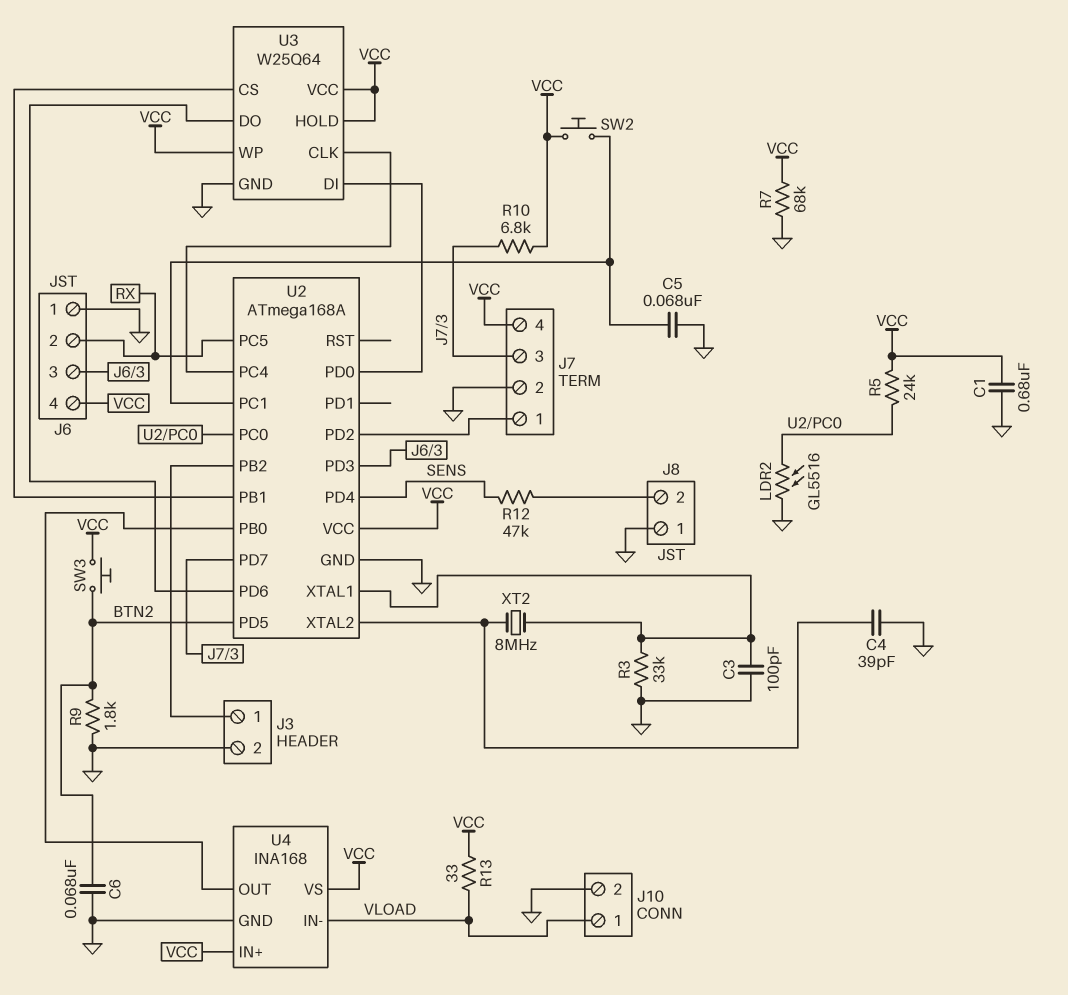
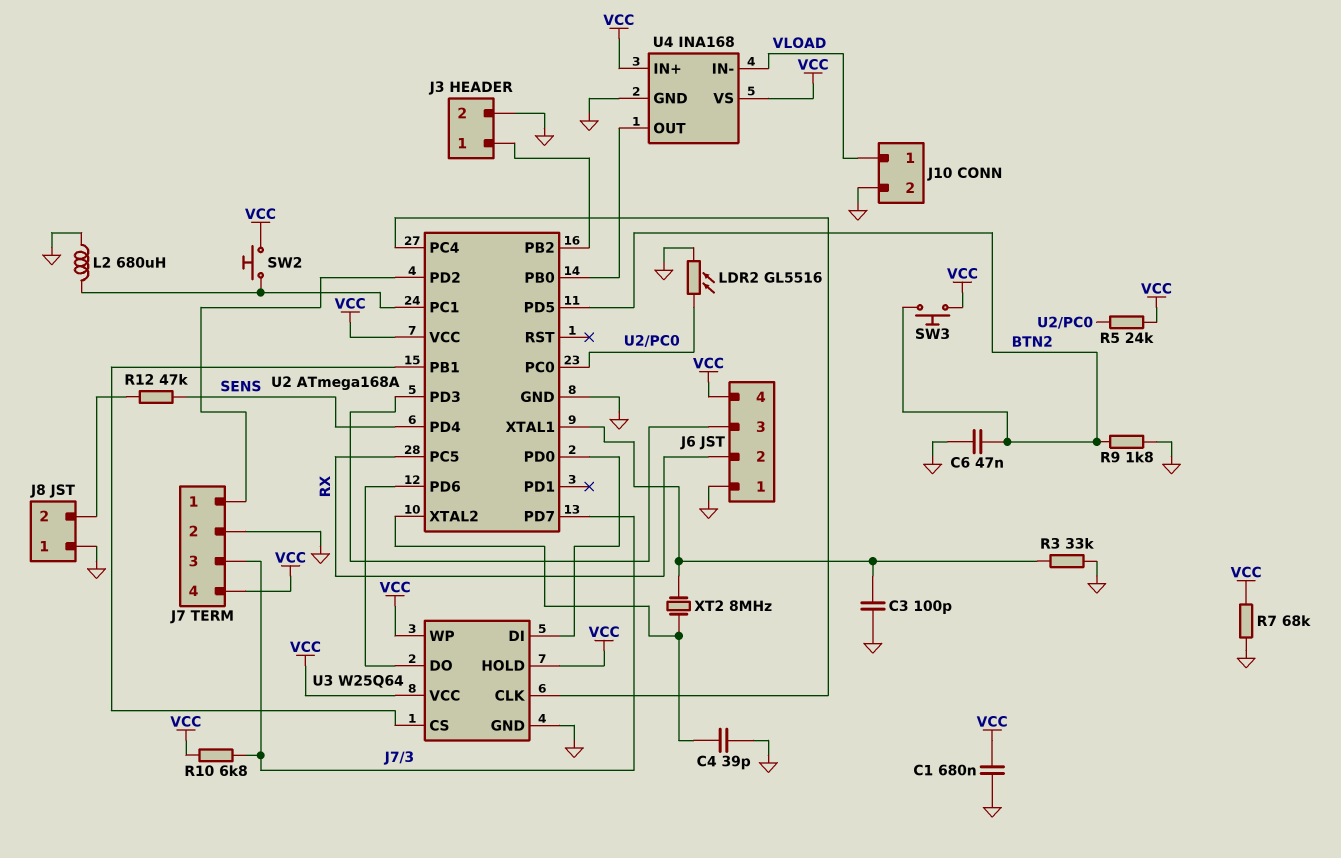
C5: 68nF (GND, U2/PC1) -> none
C6: 68nF (BTN2, GND) -> 47nF (BTN2, GND)
L2: none -> 680uH (GND, U2/PC1)
R13: 33 (VCC, VLOAD) -> none

